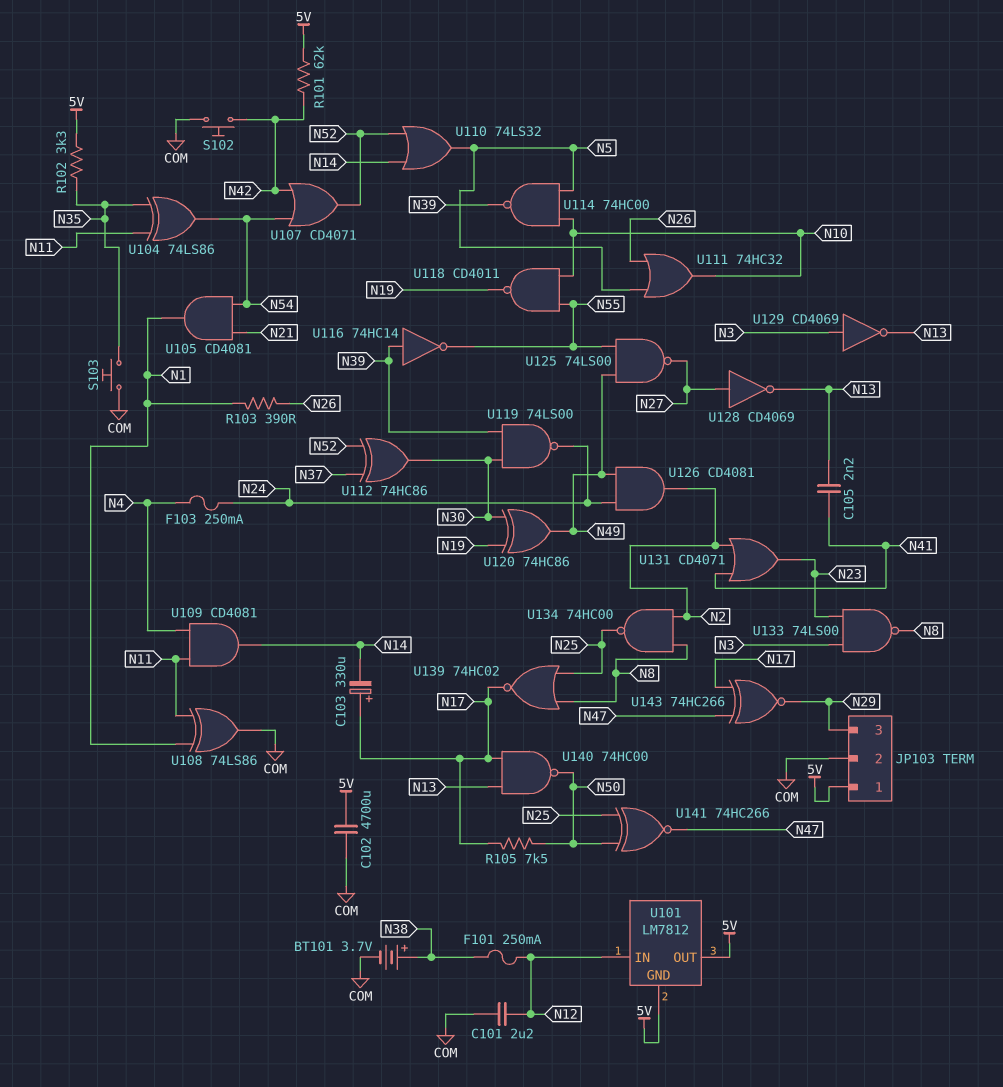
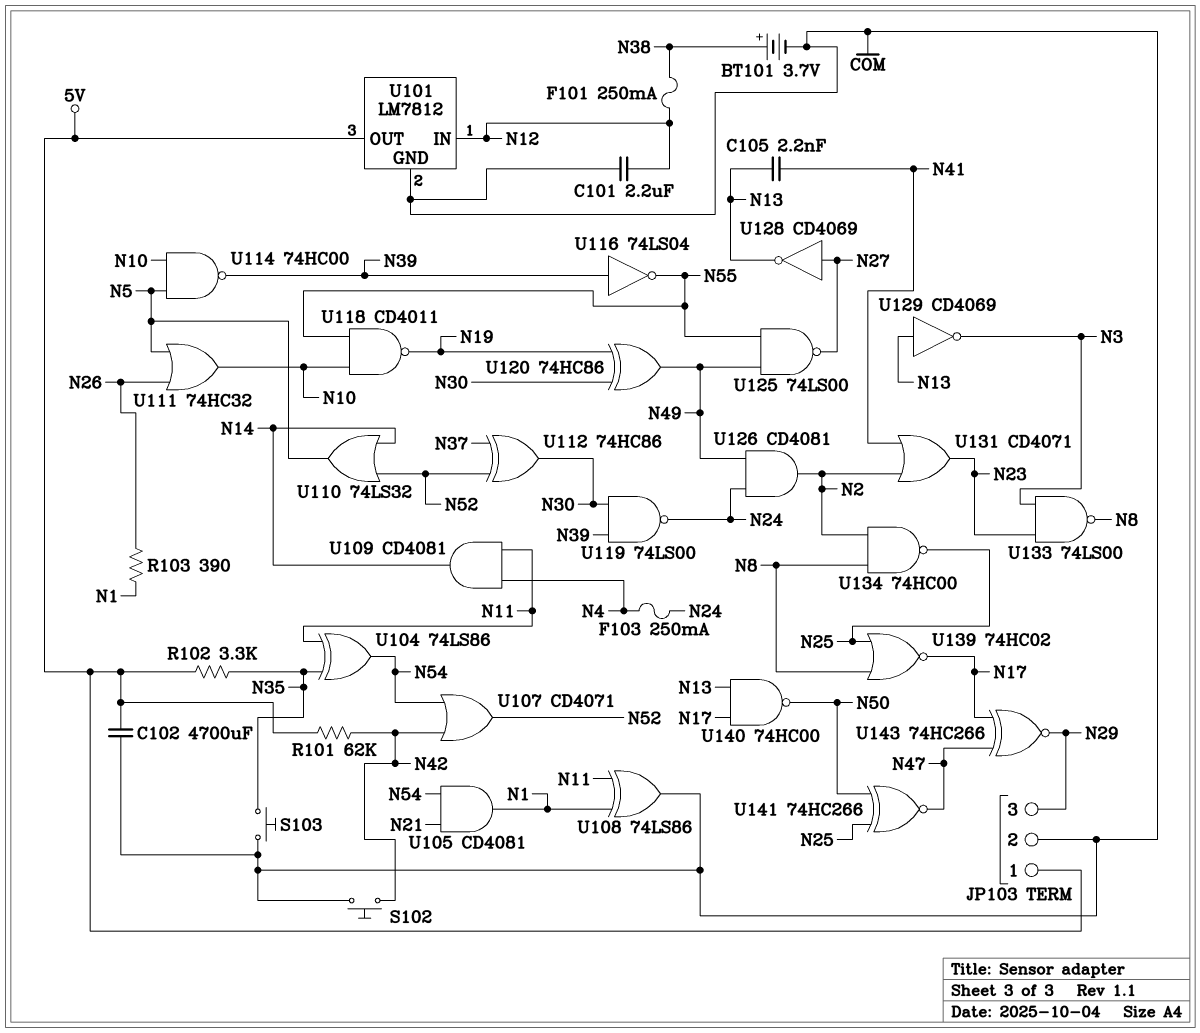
C103: 330uF (plus N17, minus N14) -> none
R105: 7.5k (N17, N50) -> none
U101 pin GND: 5V -> COM
U116: NOT 74HC14 (in N39, out N55) -> NOT 74LS04 (in N39, out N55)
U129: NOT CD4069 (in N3, out N13) -> NOT CD4069 (in N13, out N3)

